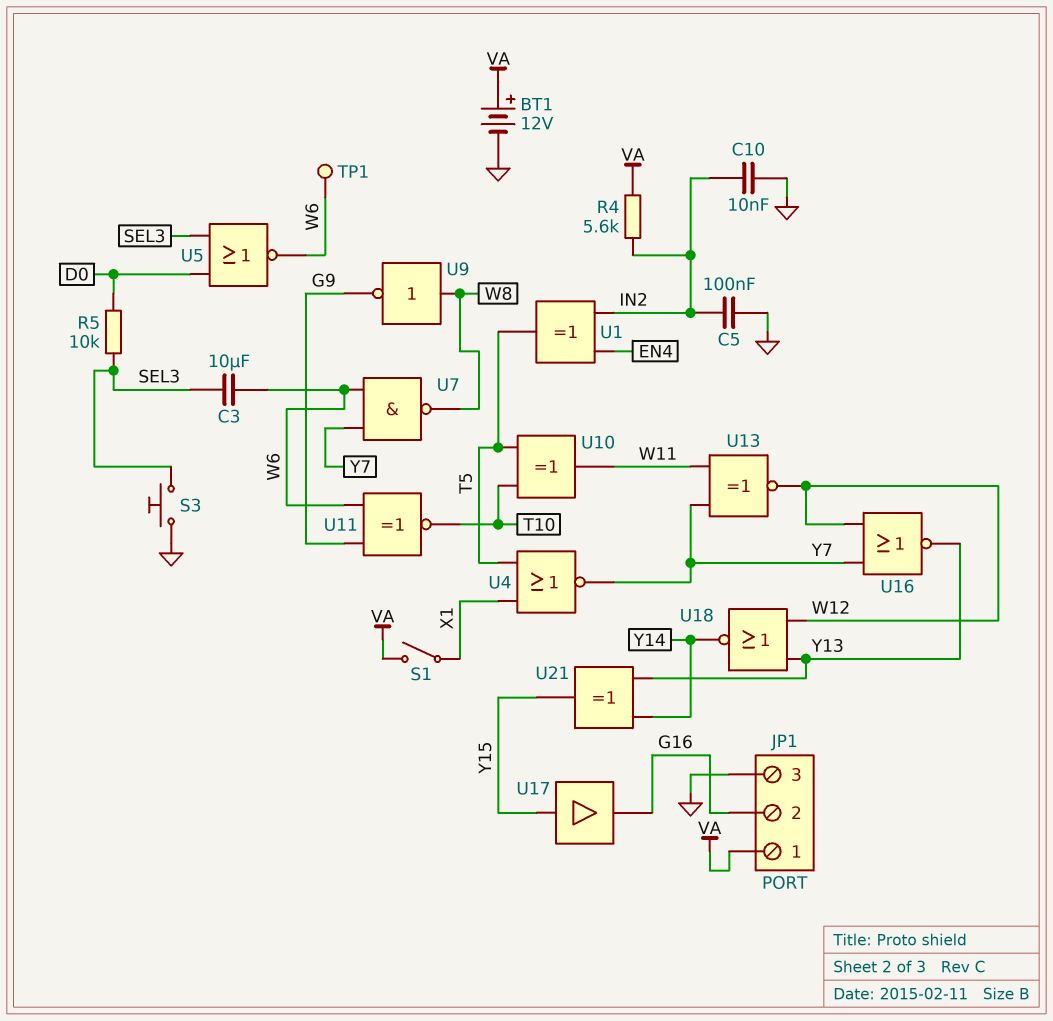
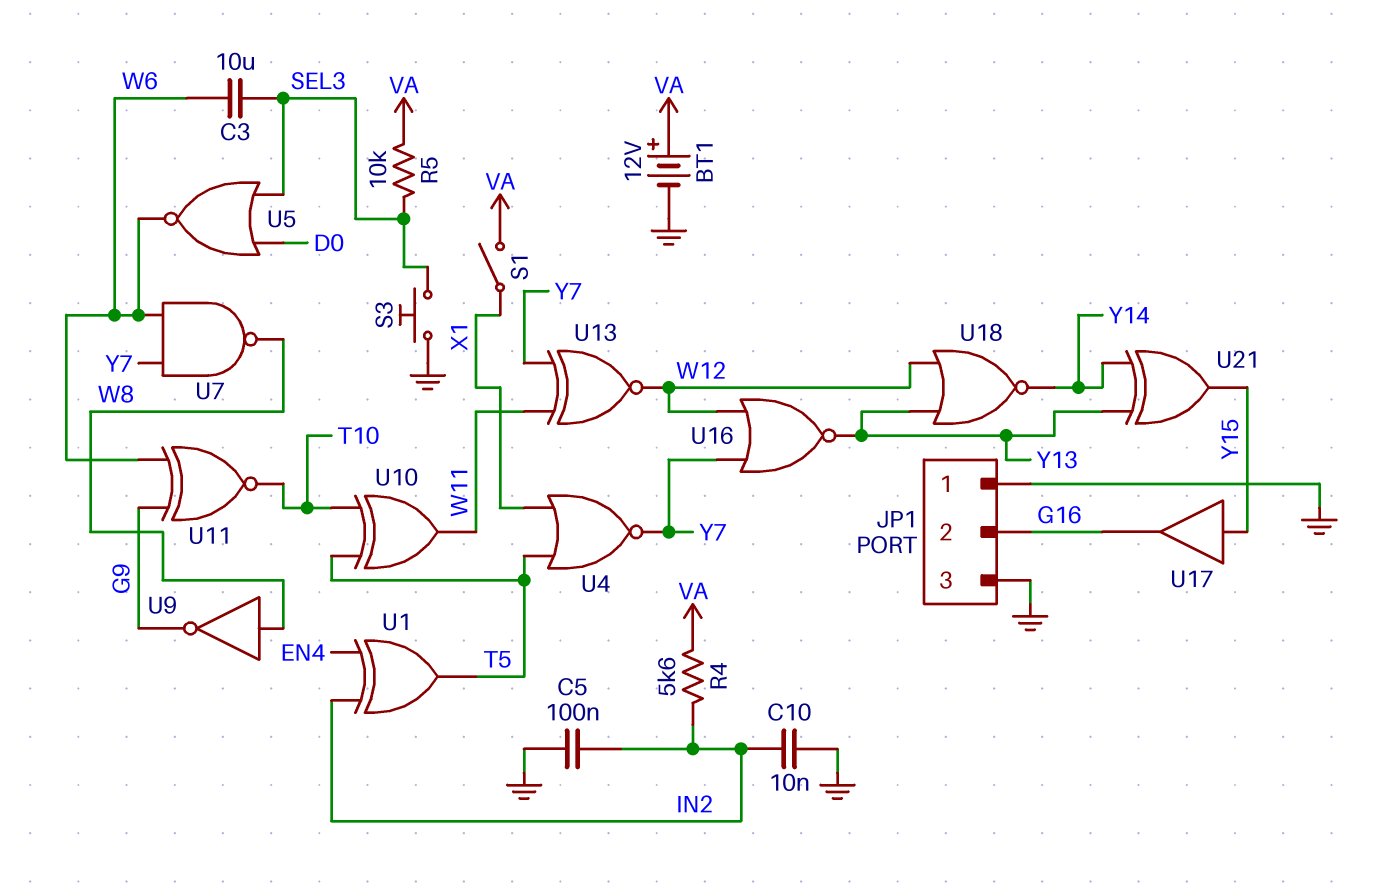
JP1 pin 1: VA -> GND
R5: 10k (D0, SEL3) -> 10k (SEL3, VA)
TP1: test point (W6) -> none

